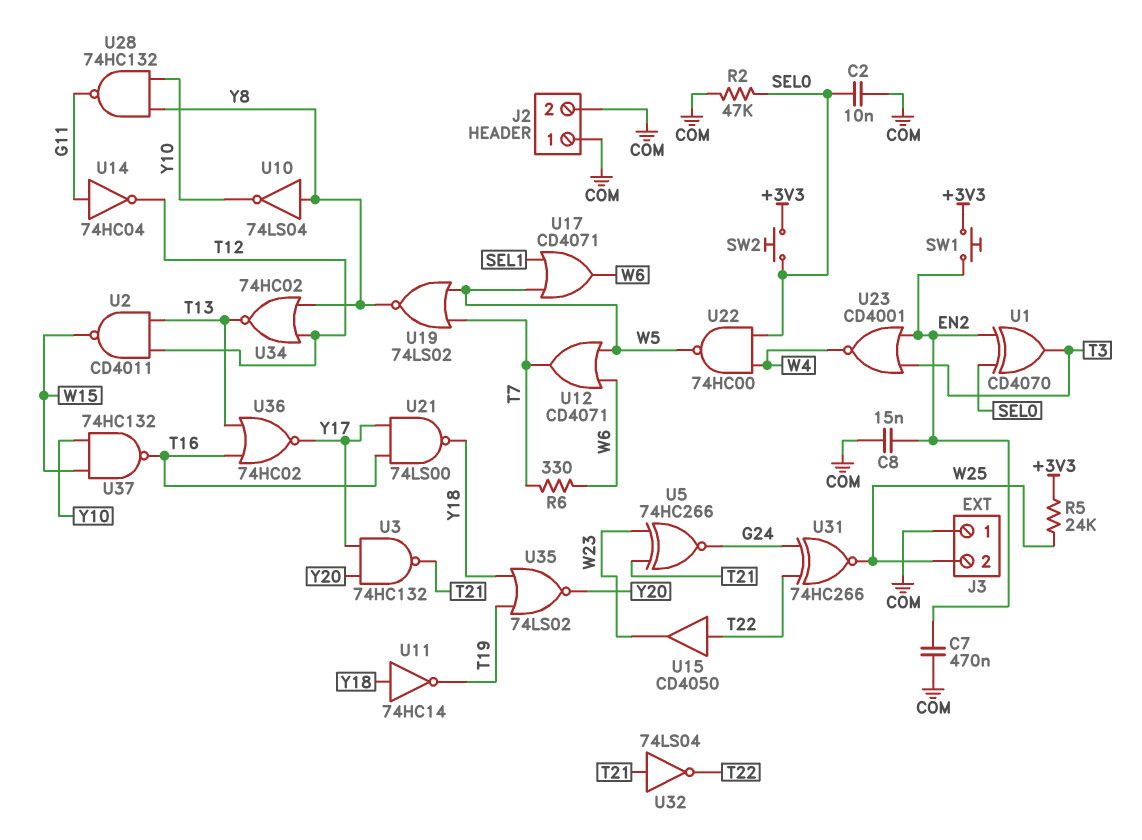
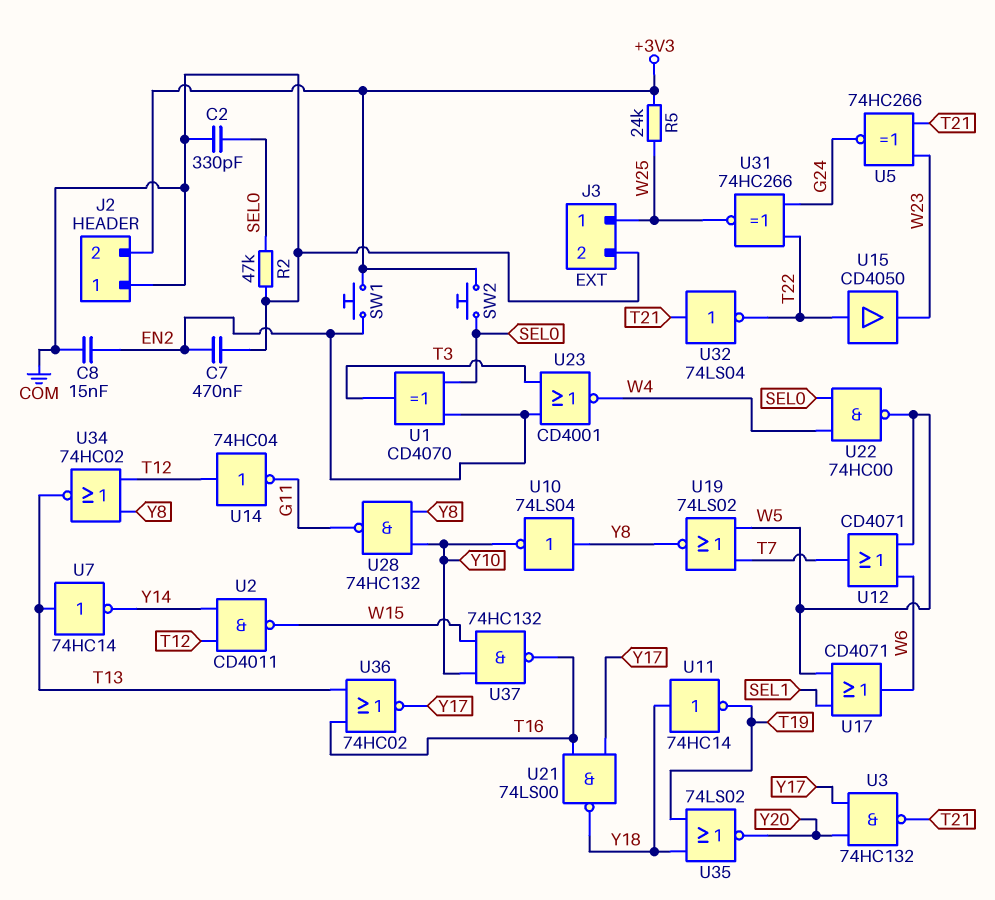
C2: 10nF (COM, SEL0) -> 330pF (COM, SEL0)
J2 pin 2: COM -> +3V3
J3 pin 1: COM -> W25
J3 pin 2: W25 -> COM
R6: 330 (T7, W6) -> none
U2: NAND CD4011 (in T12, in T13, out W15) -> NAND CD4011 (in T12, in Y14, out W15)
U7: none -> NOT 74HC14 (in T13, out Y14)
U14: NOT 74HC04 (in G11, out T12) -> NOT 74HC04 (in T12, out G11)

